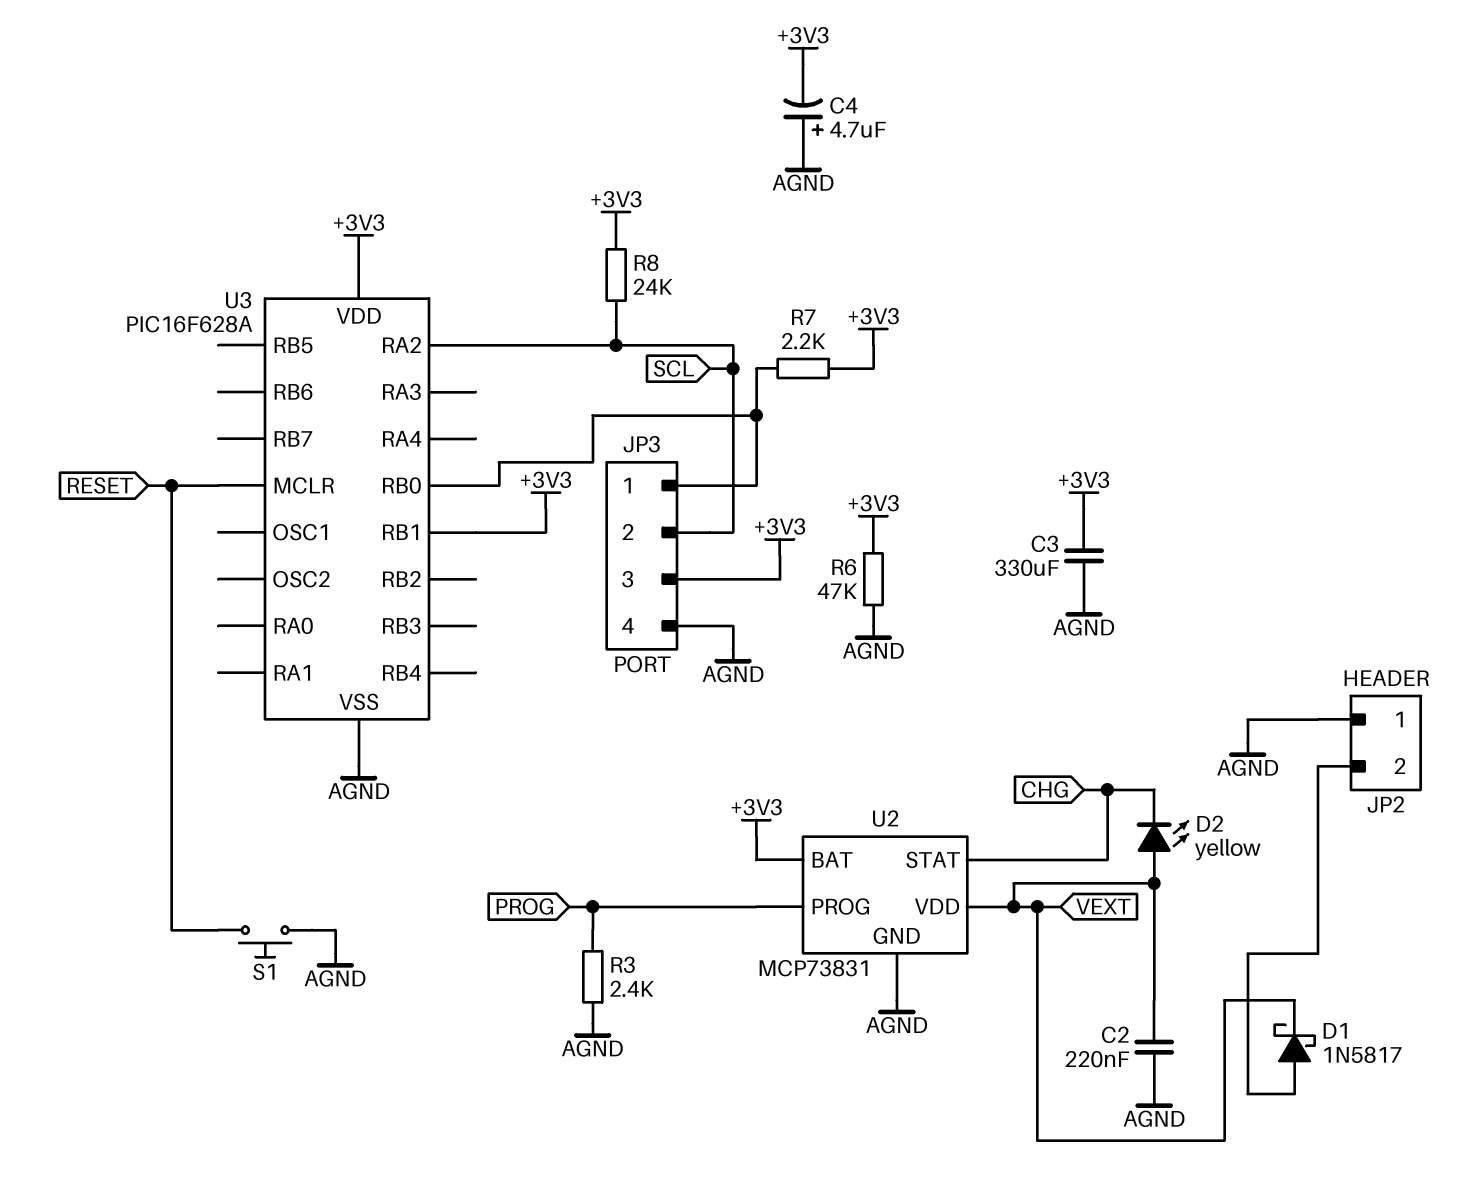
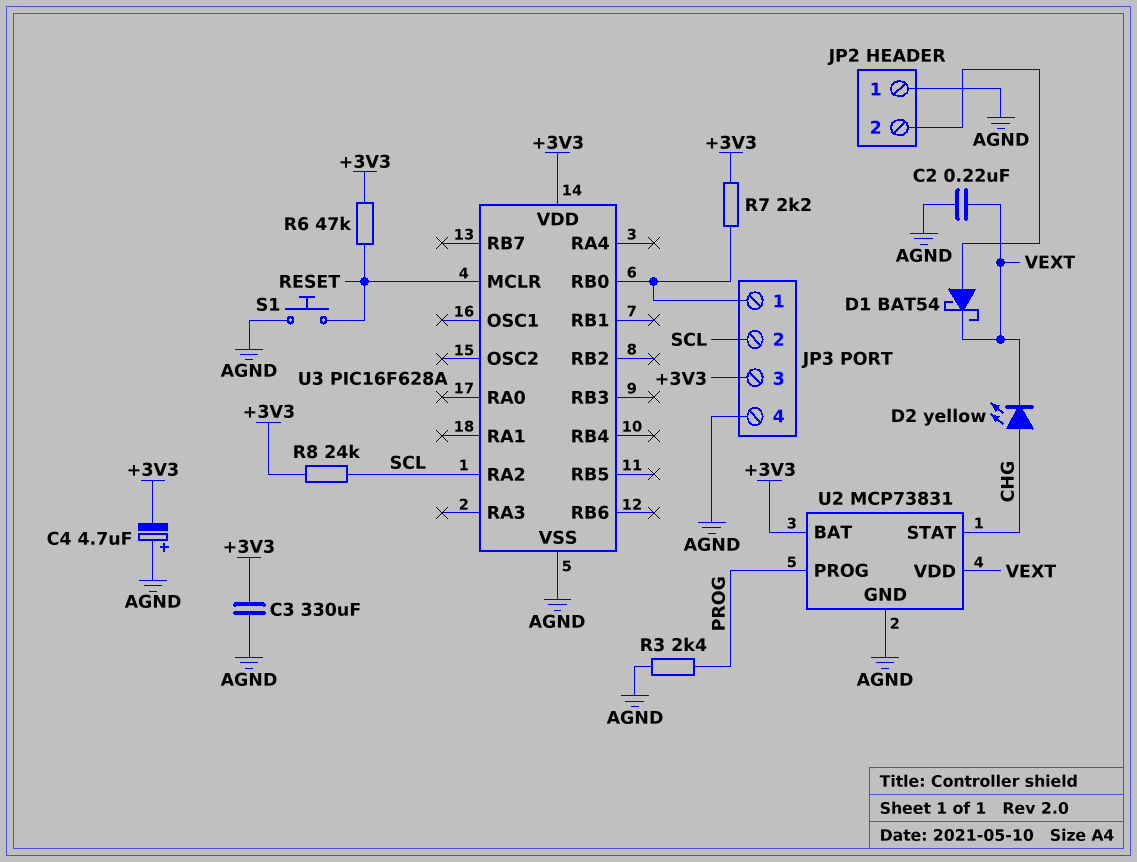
D1: schottky 1N5817 (A JP2/2, K VEXT) -> schottky BAT54 (A JP2/2, K VEXT)
D2: LED yellow (A VEXT, K CHG) -> LED yellow (A CHG, K VEXT)
R6: 47k (+3V3, AGND) -> 47k (+3V3, RESET)
U3 pin RB1: +3V3 -> none

